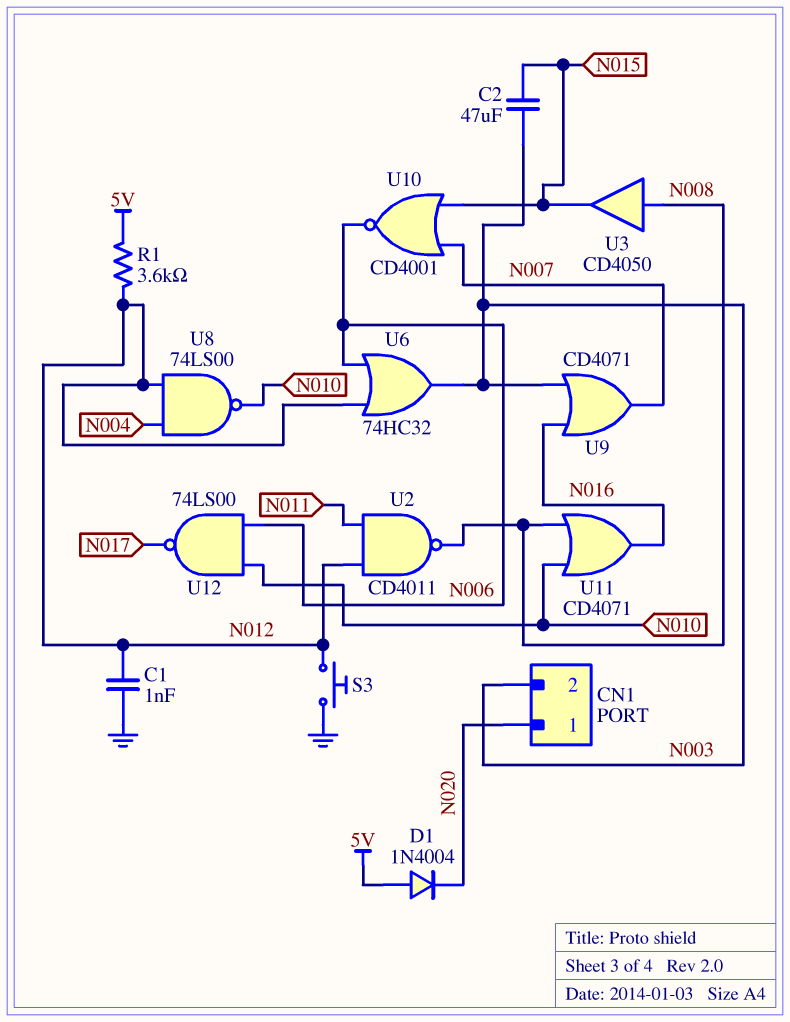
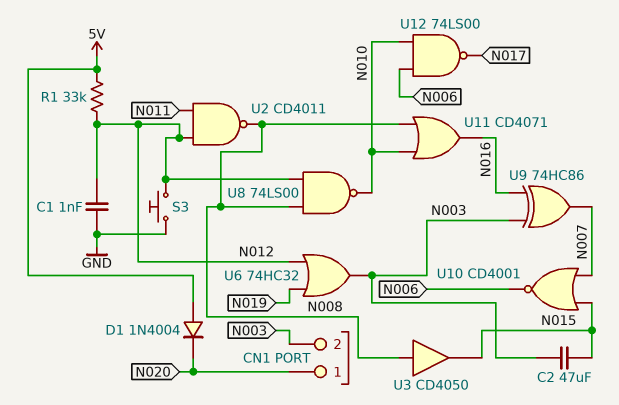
R1: 3.6k (5V, N012) -> 33k (5V, N012)
U6: OR 74HC32 (in N006, in N012, out N003) -> OR 74HC32 (in N012, in N019, out N003)
U8: NAND 74LS00 (in N004, in N012, out N010) -> NAND 74LS00 (in N008, in N012, out N010)
U9: OR CD4071 (in N003, in N016, out N007) -> XOR 74HC86 (in N003, in N016, out N007)

